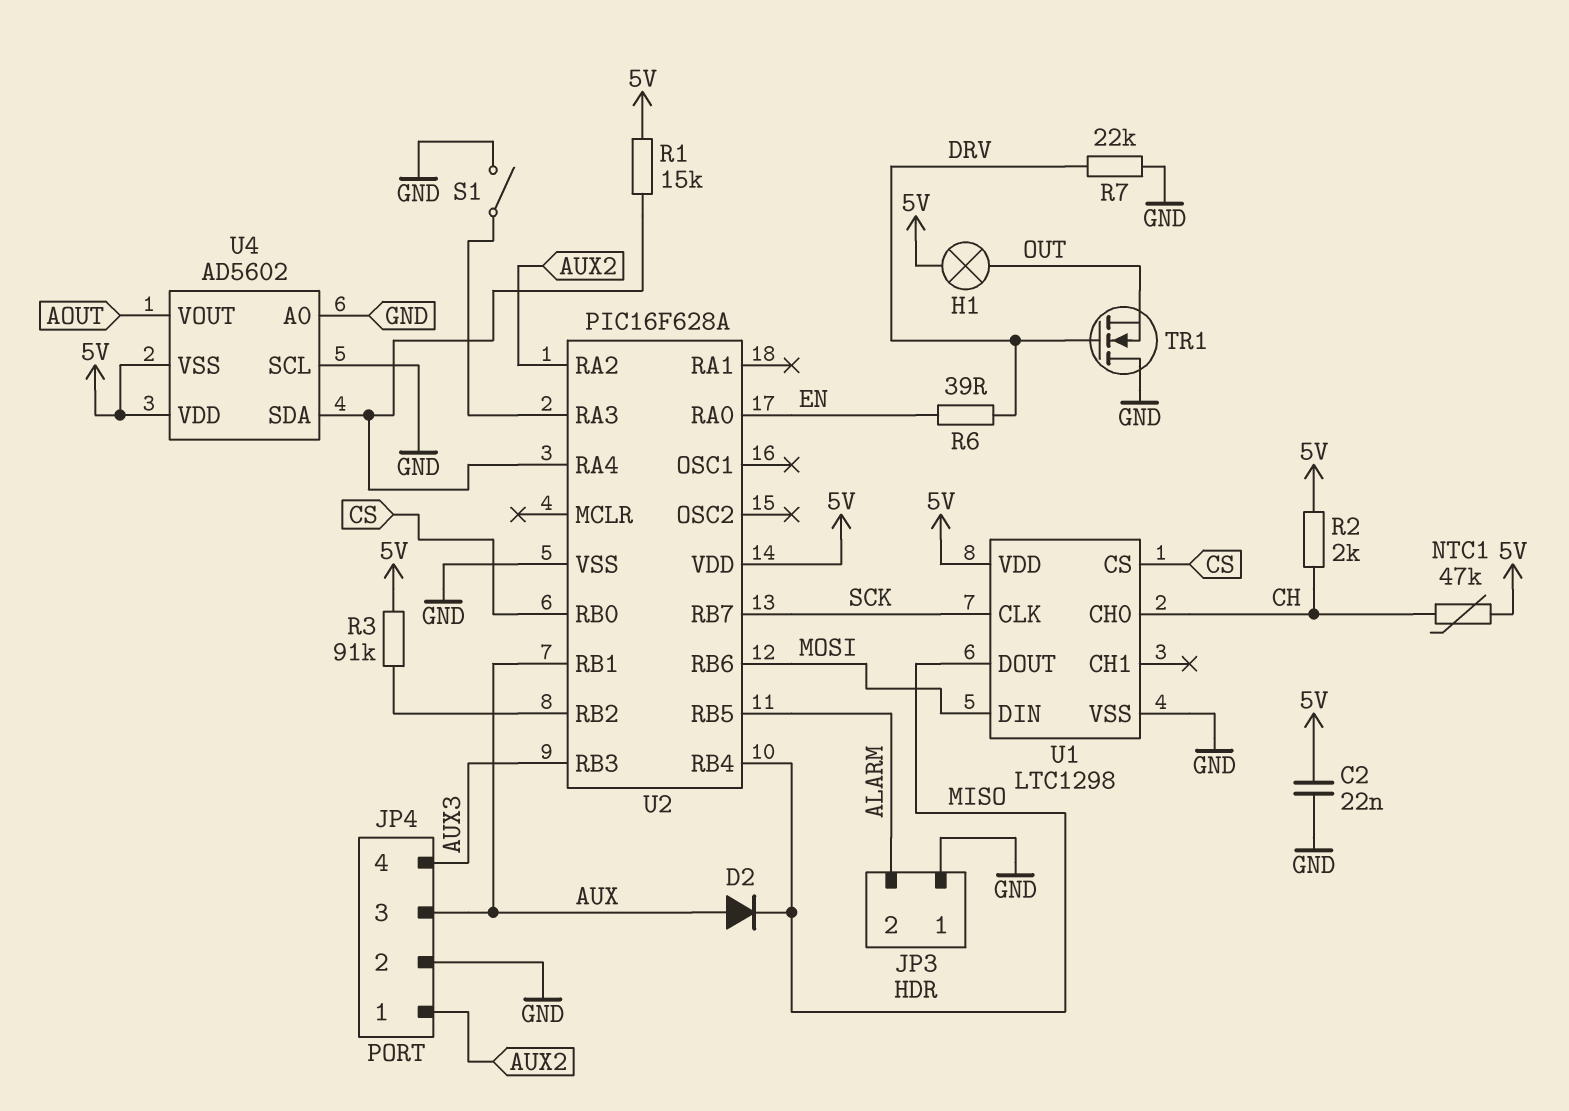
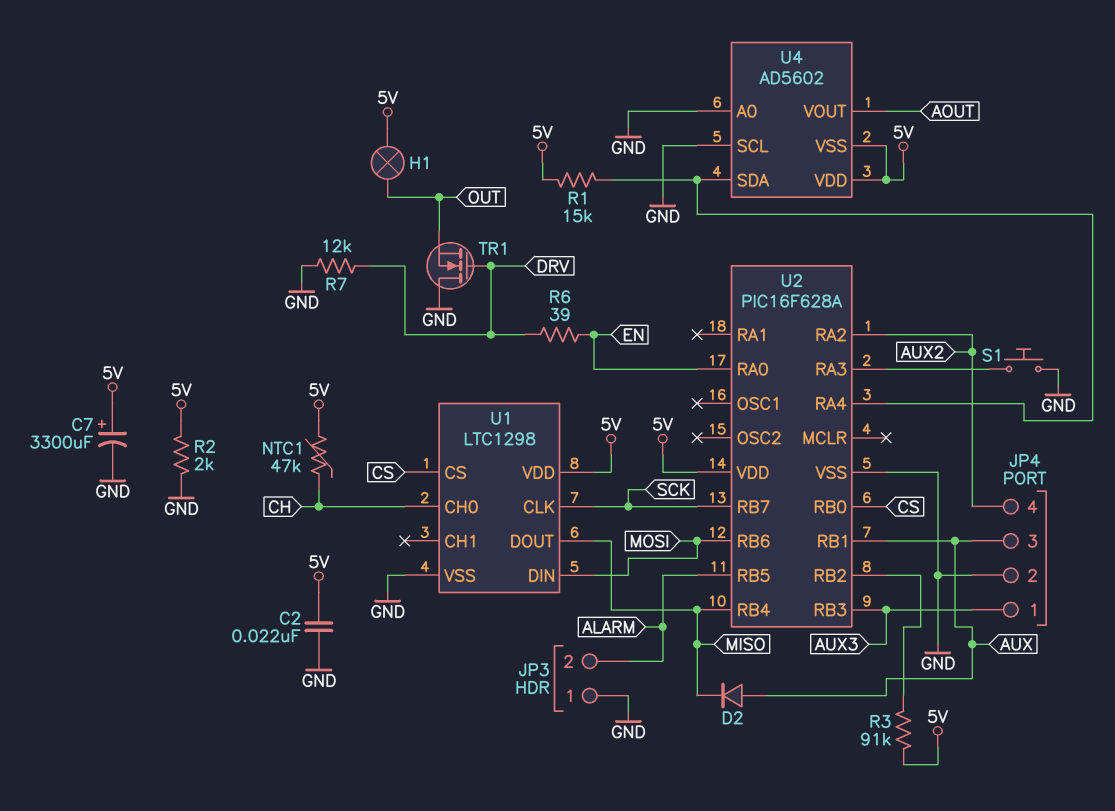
C7: none -> 3300uF (plus 5V, minus GND)
JP4 pin 1: AUX2 -> AUX3
JP4 pin 4: AUX3 -> AUX2
R2: 2k (5V, CH) -> 2k (5V, GND)
R7: 22k (DRV, GND) -> 12k (DRV, GND)
S1: switch (GND, U2/RA3) -> button (GND, U2/RA3)

